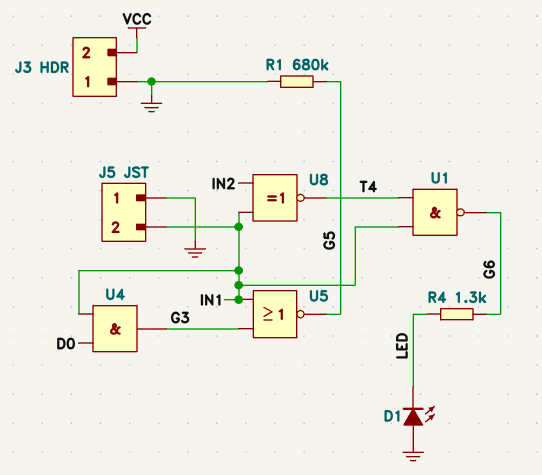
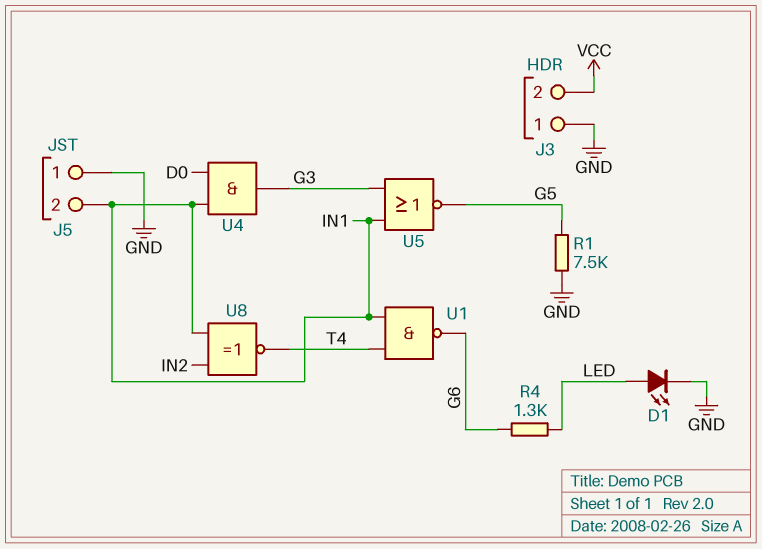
D1: LED (A GND, K LED) -> LED (A LED, K GND)
R1: 680k (G5, GND) -> 7.5k (G5, GND)

